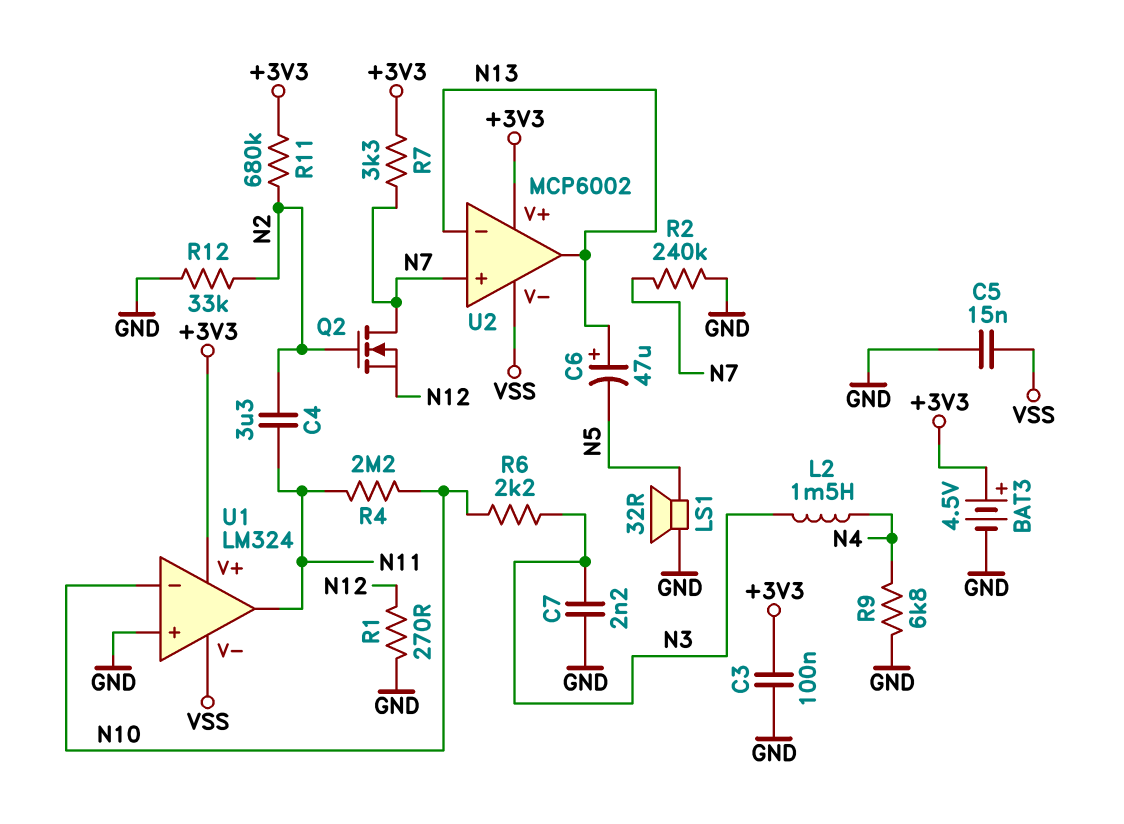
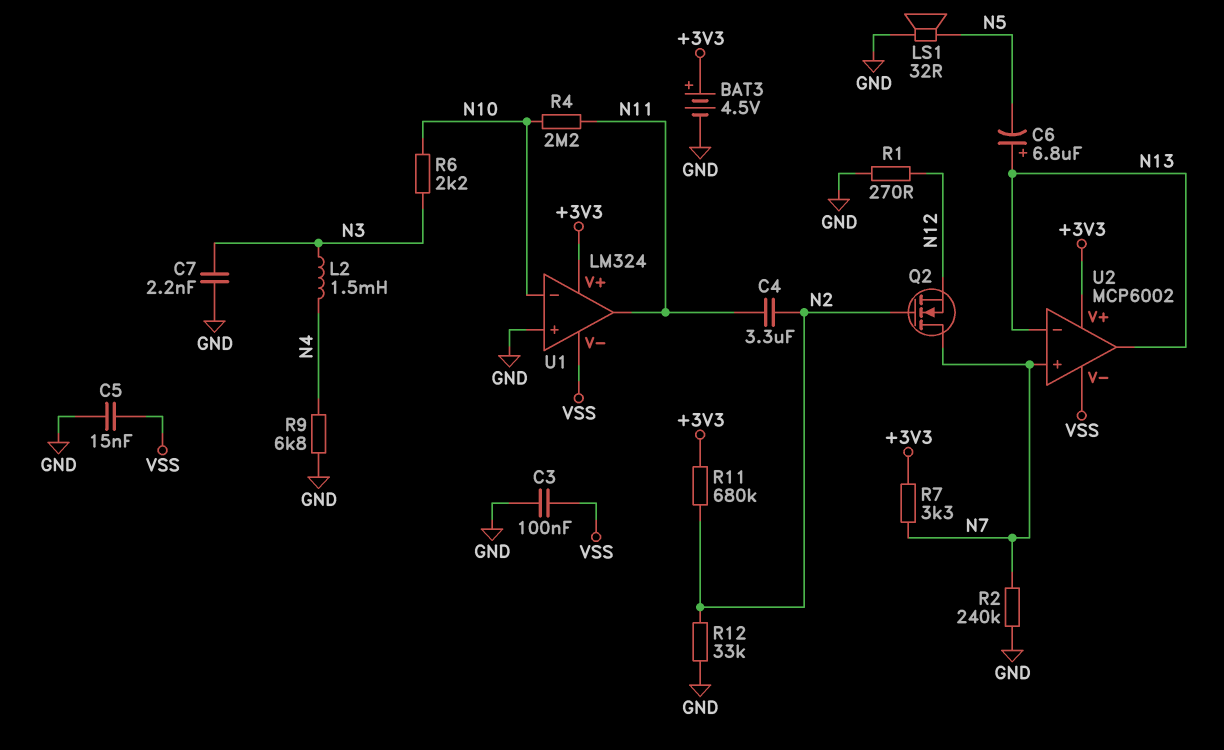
C3: 100nF (+3V3, GND) -> 100nF (GND, VSS)
C6: 47uF (plus N13, minus N5) -> 6.8uF (plus N13, minus N5)

